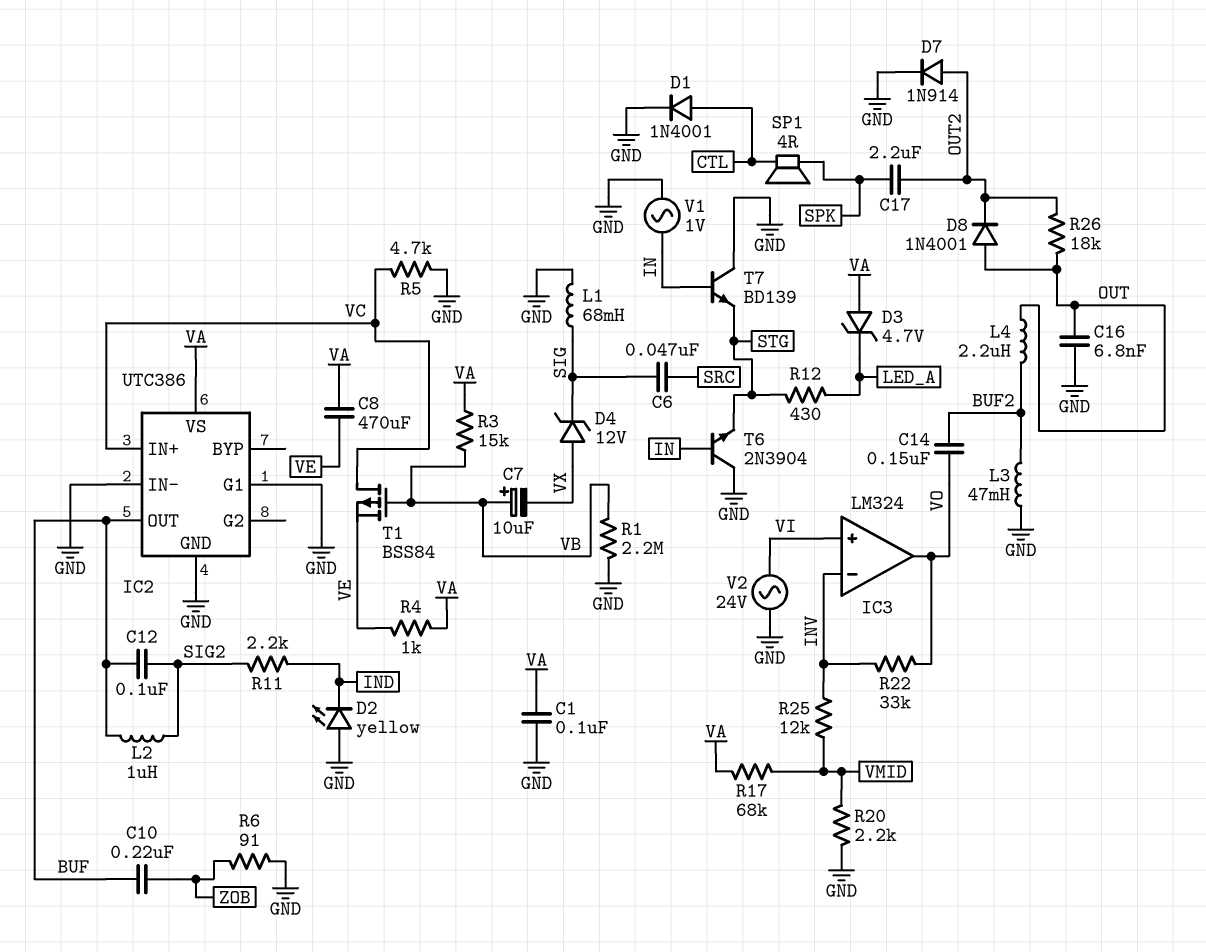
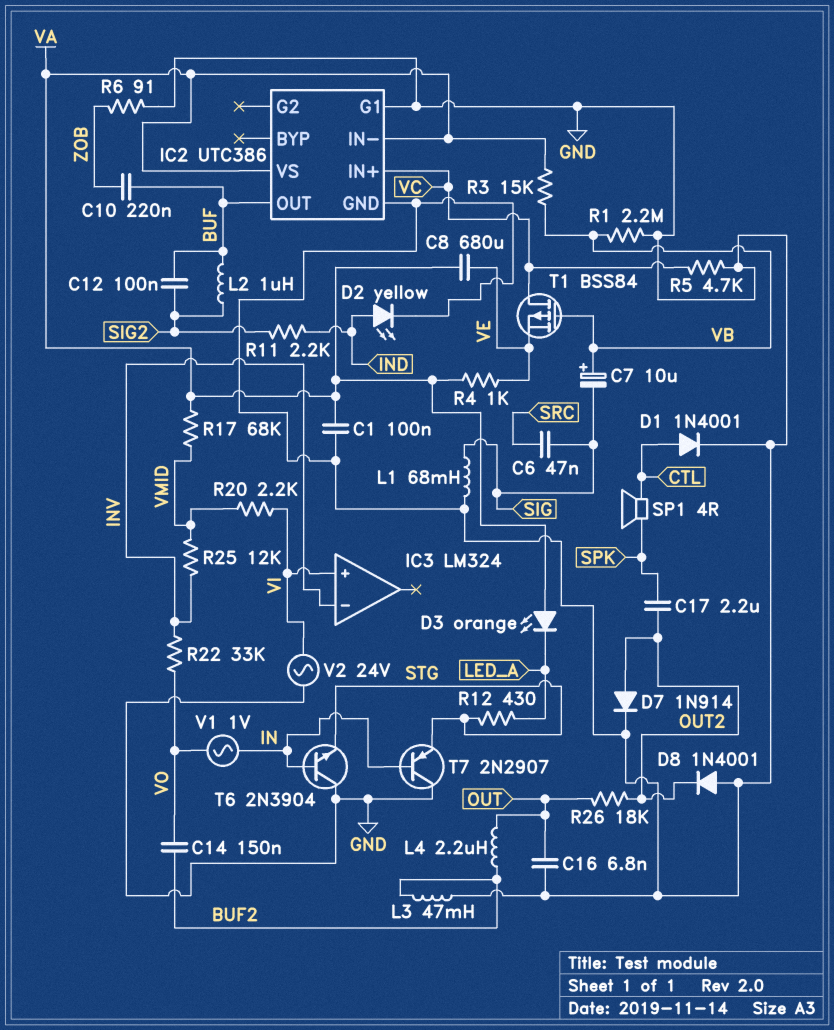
C7: 10uF (plus VB, minus VX) -> 10uF (plus VB, minus SIG)
C8: 470uF (VA, VE) -> 680uF (VA, VE)
D2: LED yellow (A GND, K IND) -> LED yellow (A IND, K GND)
D3: zener 4.7V (A VA, K LED_A) -> LED orange (A VA, K LED_A)
D4: zener 12V (A VX, K SIG) -> none
D8: diode 1N4001 (A OUT, K OUT2) -> diode 1N4001 (A GND, K OUT2)
IC2 pin IN-: GND -> VA
IC3 pin out: VO -> none
R20: 2.2k (GND, VMID) -> 2.2k (VI, VMID)
T7: NPN BD139 (B IN, C GND, E STG) -> PNP 2N2907 (B IN, C GND, E STG)
V1: AC 1V (GND, IN) -> AC 1V (IN, VO)

